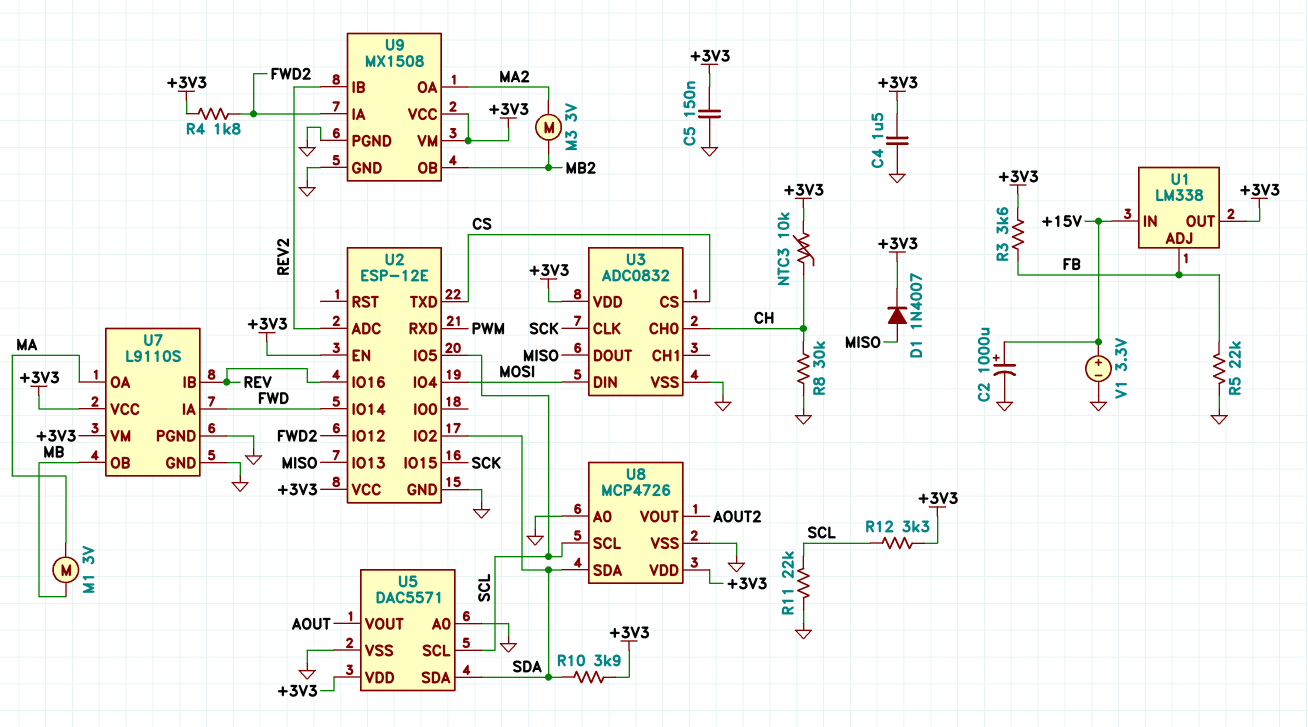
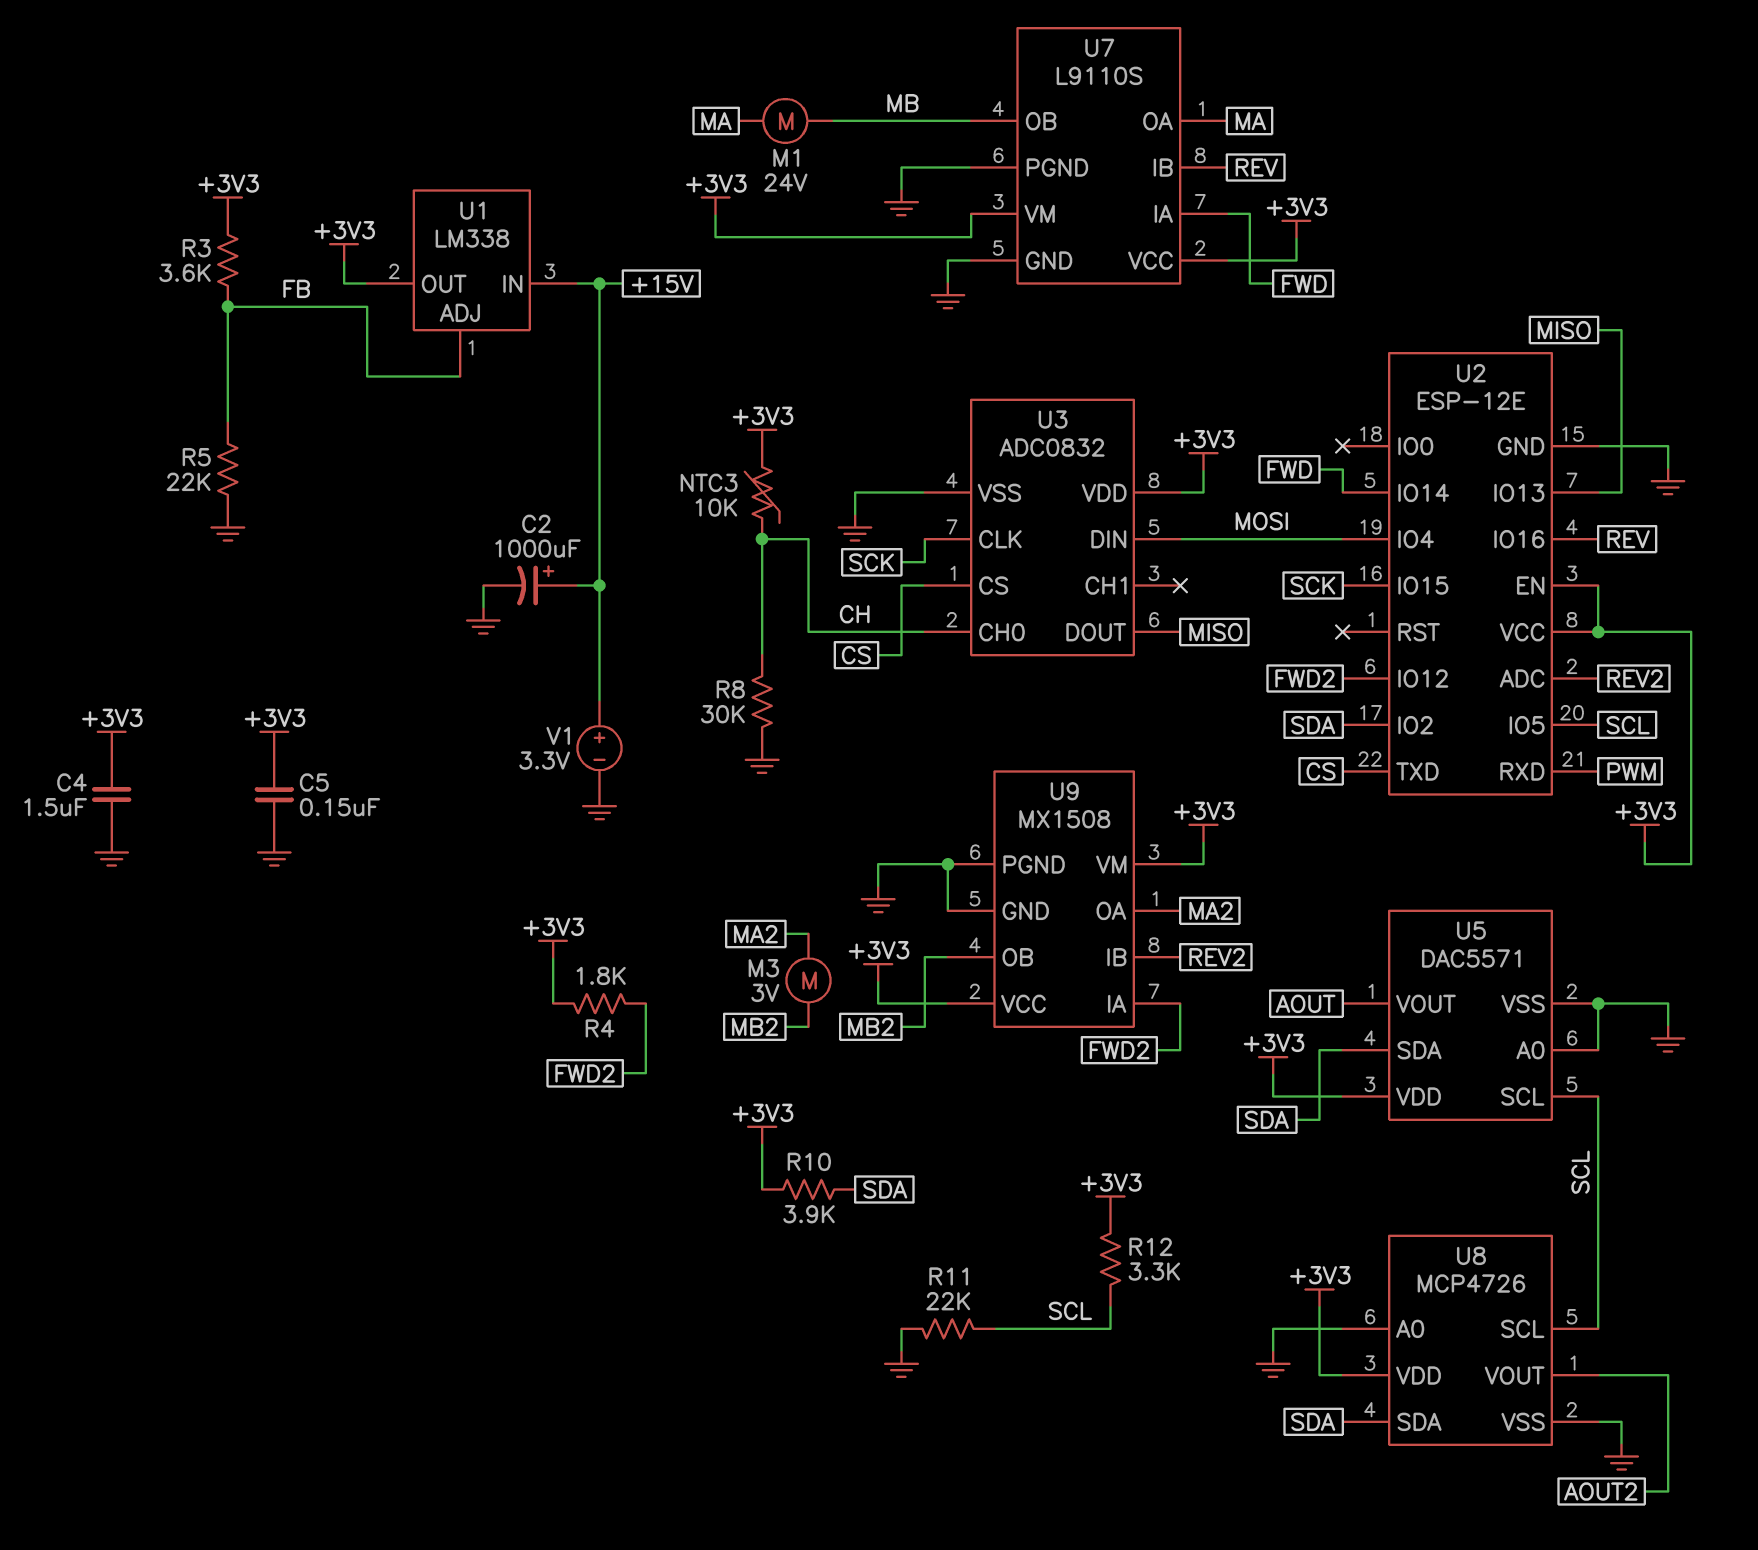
D1: diode 1N4007 (A MISO, K +3V3) -> none
M1: motor 3V (MA, MB) -> motor 24V (MA, MB)

